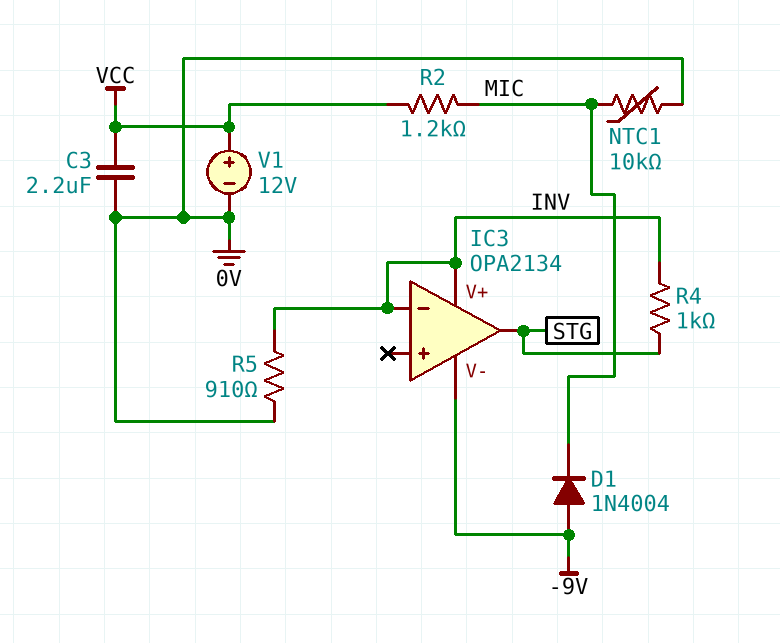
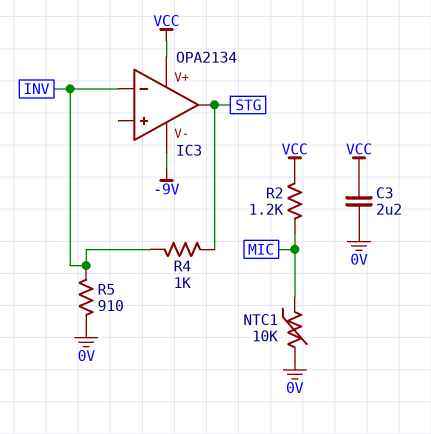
D1: diode 1N4004 (A -9V, K MIC) -> none
IC3 pin V+: INV -> VCC
V1: 12V (plus VCC, minus 0V) -> none

